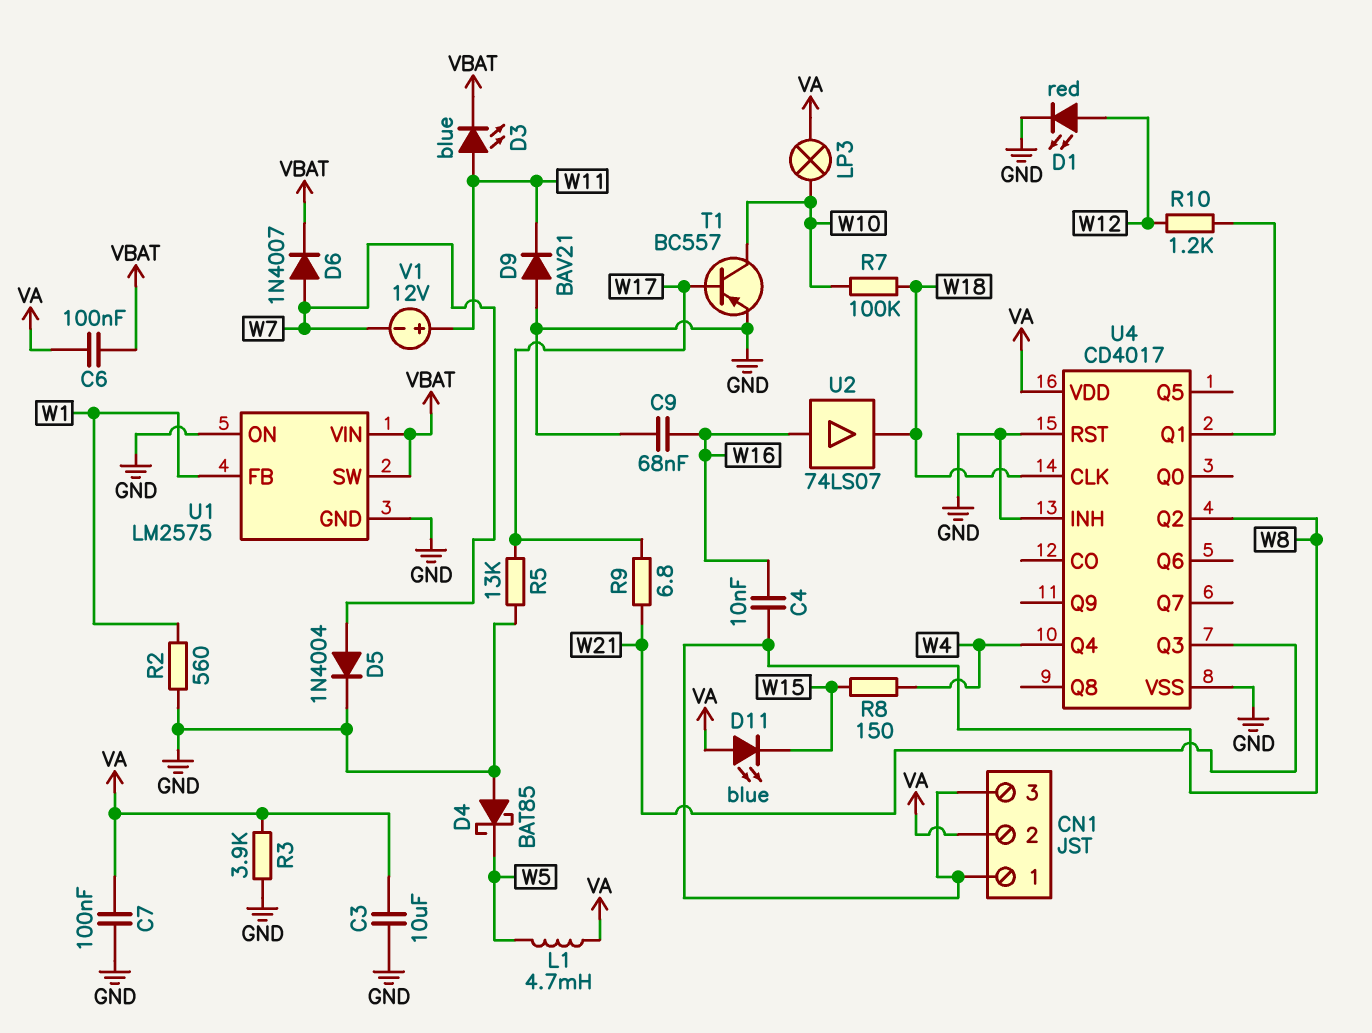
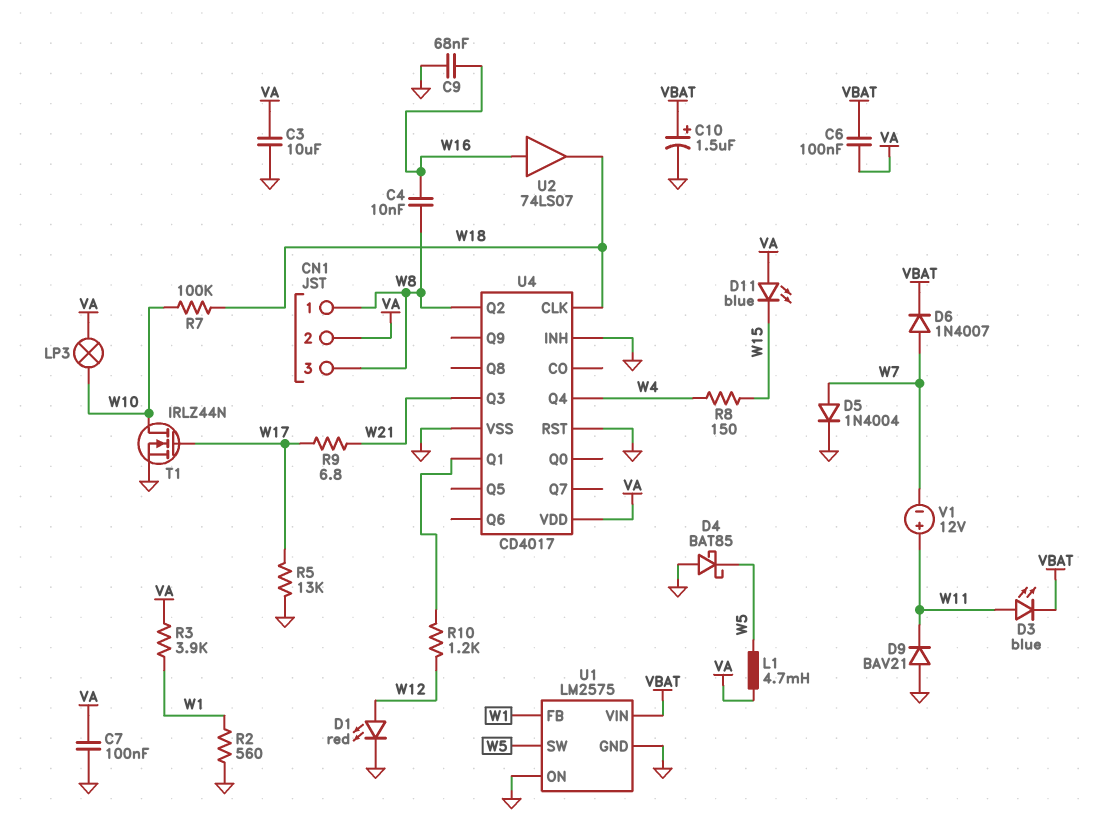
C10: none -> 1.5uF (plus VBAT, minus GND)
R3: 3.9k (GND, VA) -> 3.9k (VA, W1)
T1: PNP BC557 (B W17, C W10, E GND) -> NMOS IRLZ44N (G W17, D W10, S GND)
U1 pin SW: VBAT -> W5

